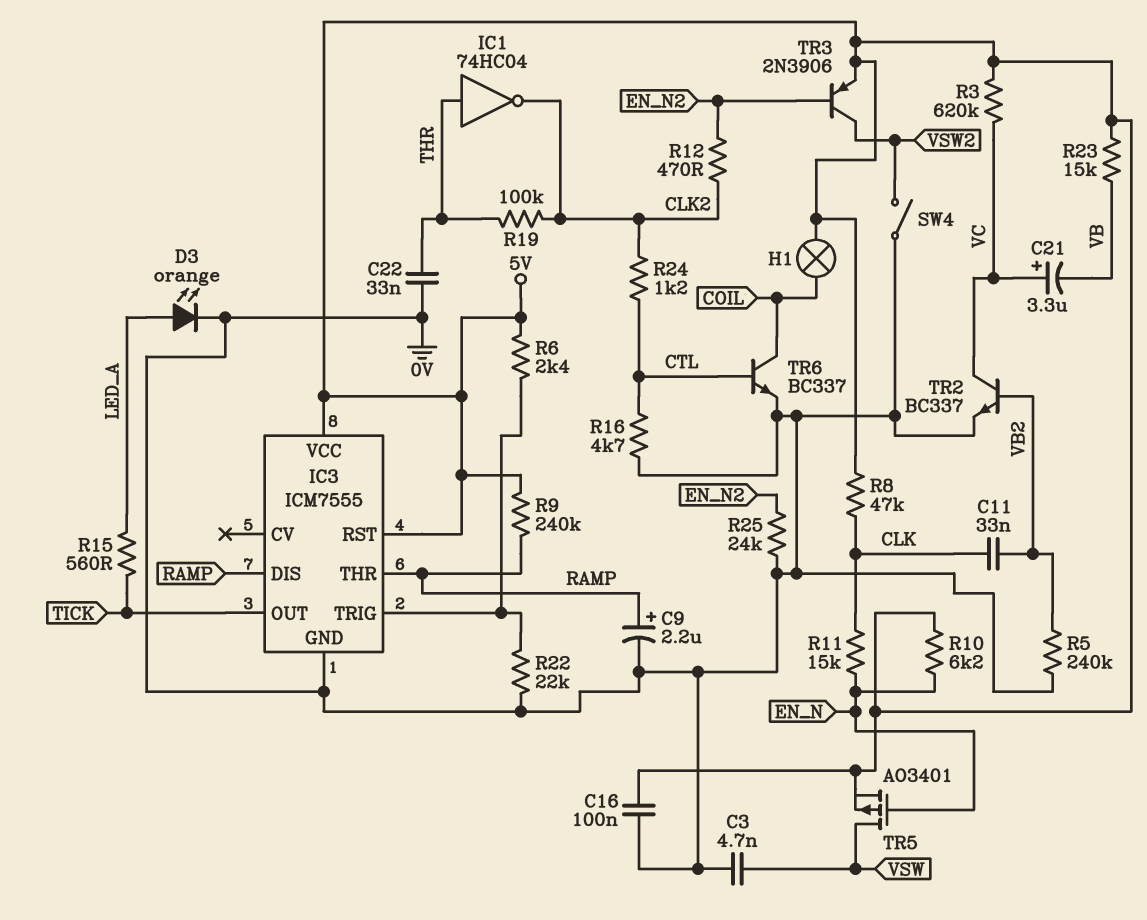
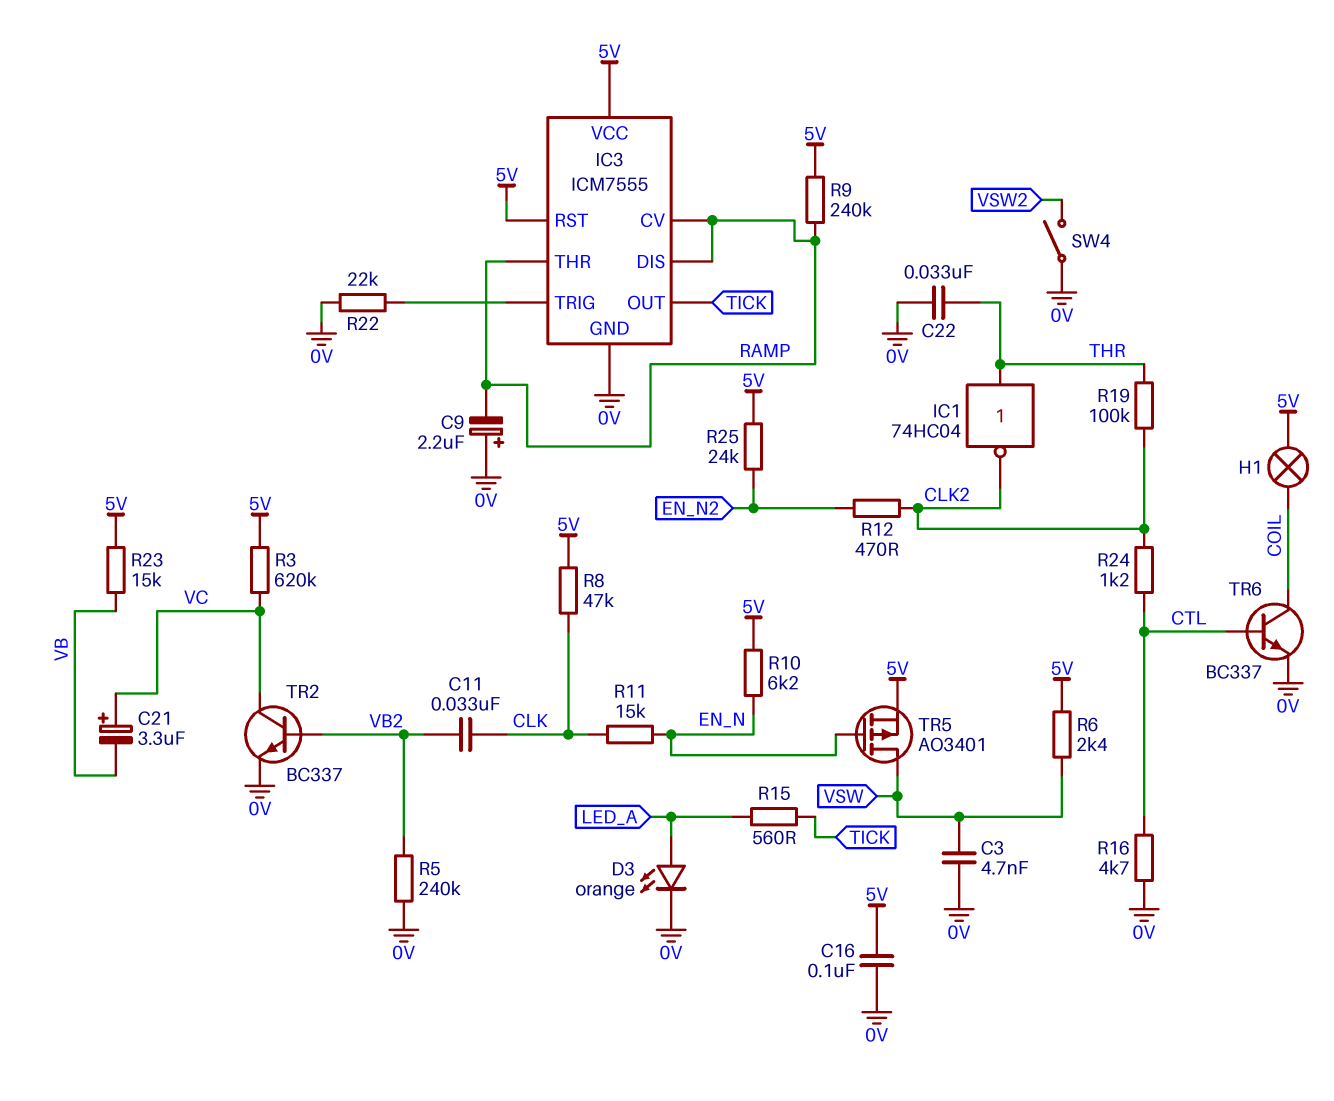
C9: 2.2uF (plus RAMP, minus 0V) -> 2.2uF (plus 0V, minus RAMP)
IC3 pin CV: none -> RAMP
R6: 2.4k (5V, IC3/TRIG) -> 2.4k (5V, VSW)
R25: 24k (0V, EN_N2) -> 24k (5V, EN_N2)
TR3: PNP 2N3906 (B EN_N2, C VSW2, E 5V) -> none

